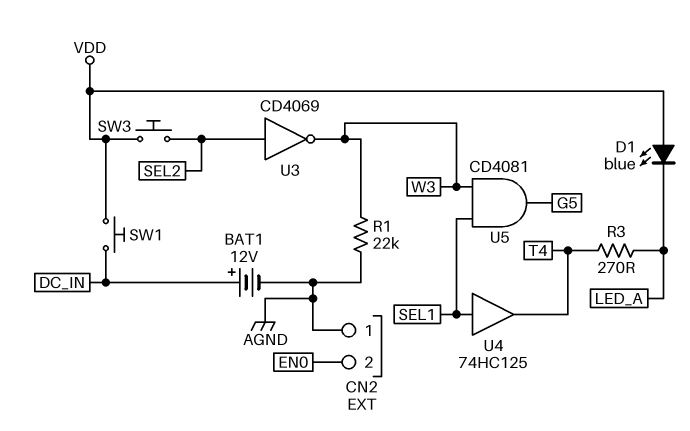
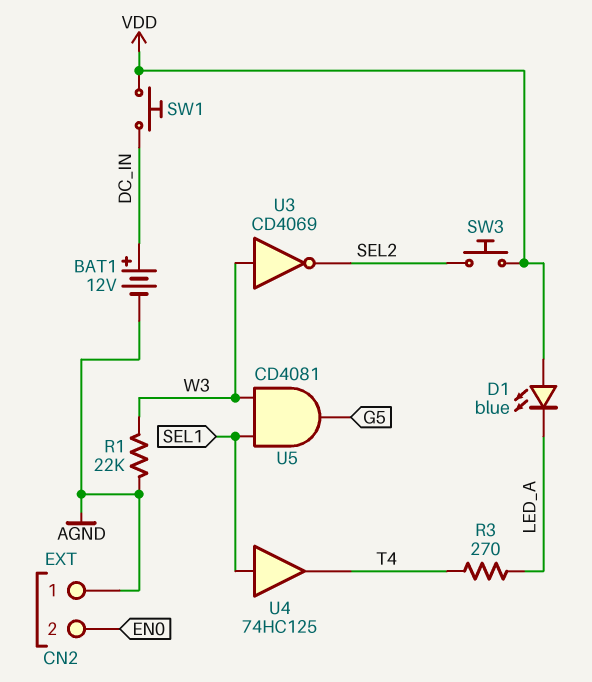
U3: NOT CD4069 (in SEL2, out W3) -> NOT CD4069 (in W3, out SEL2)

